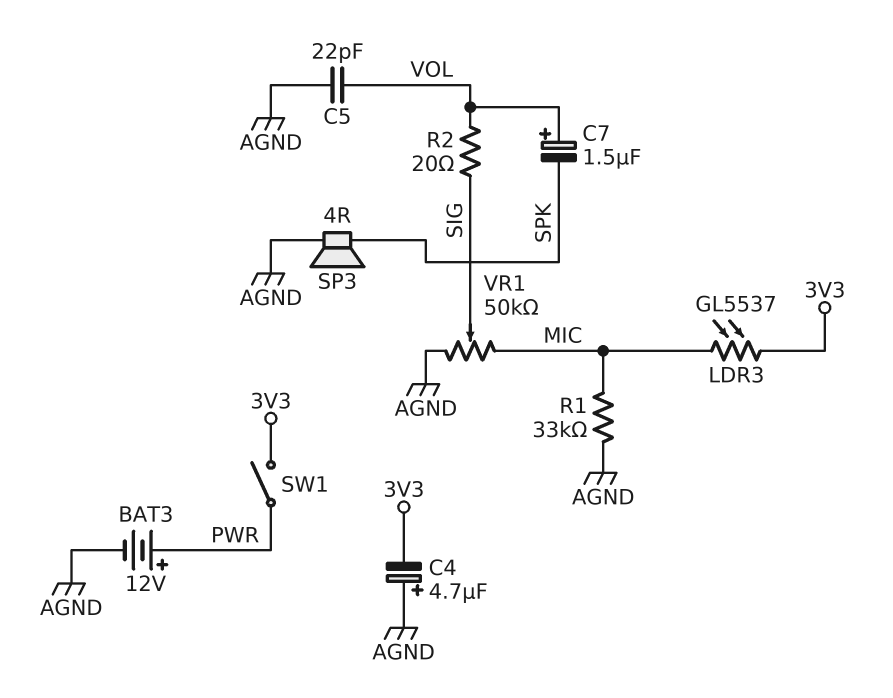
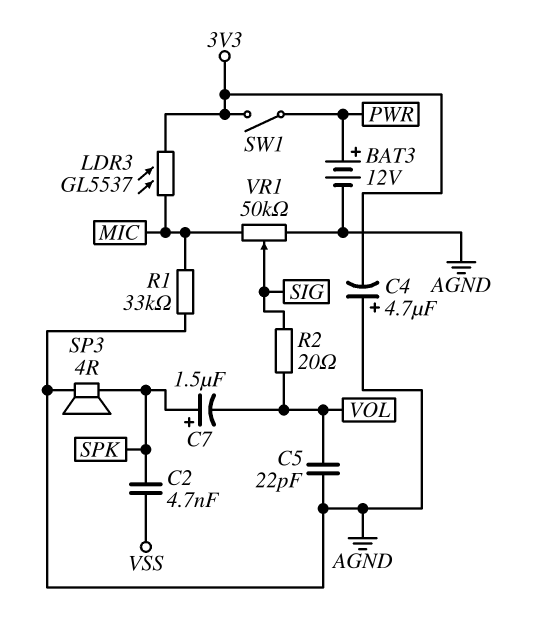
C2: none -> 4.7nF (SPK, VSS)
C7: 1.5uF (plus VOL, minus SPK) -> 1.5uF (plus SPK, minus VOL)

